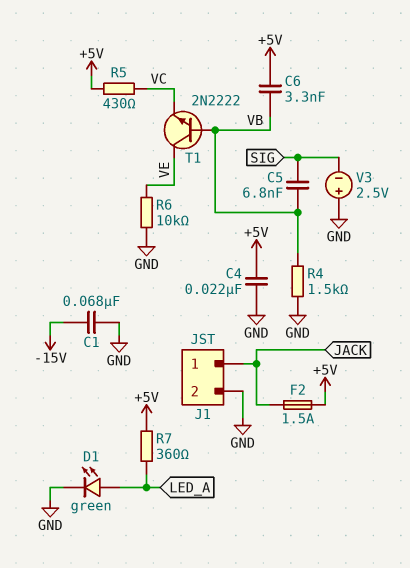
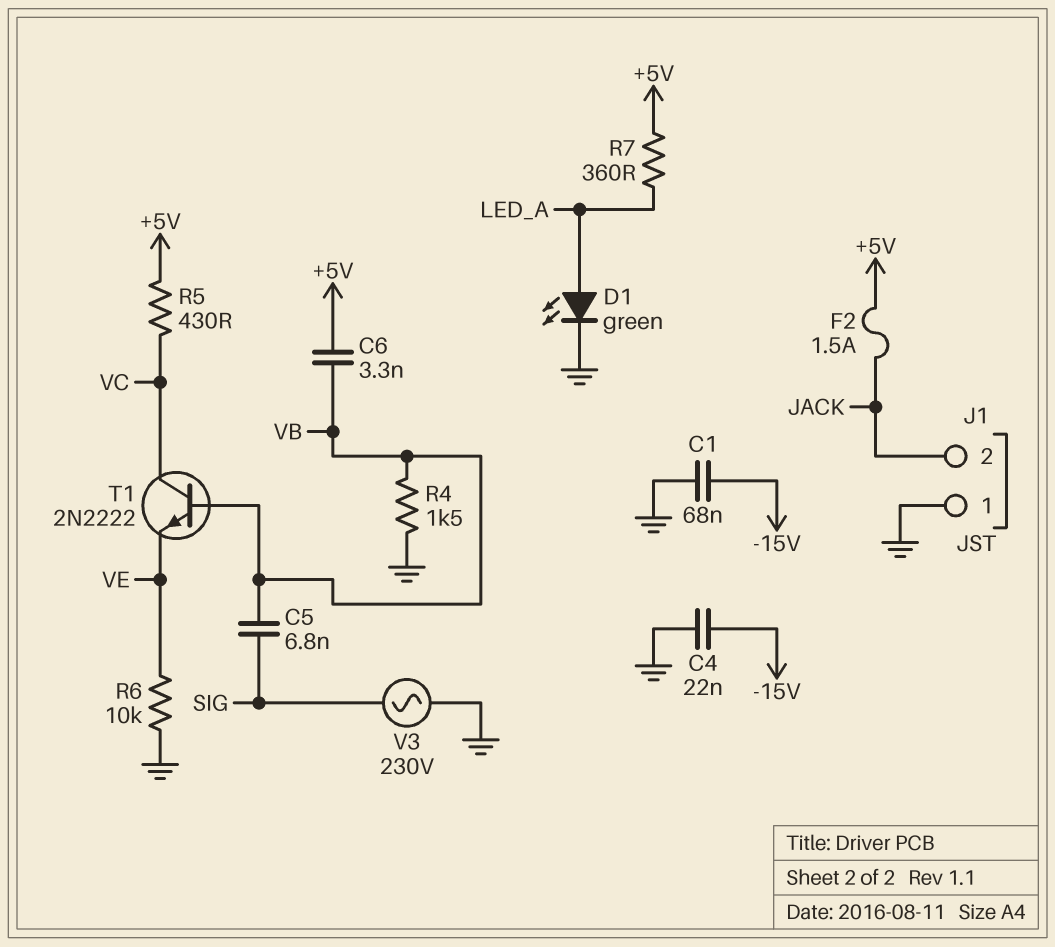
C4: 22nF (+5V, GND) -> 22nF (-15V, GND)
J1 pin 1: JACK -> GND
J1 pin 2: GND -> JACK
T1: NPN 2N2222 (B VB, C VE, E VC) -> NPN 2N2222 (B VB, C VC, E VE)
V3: 2.5V (plus GND, minus SIG) -> AC 230V (GND, SIG)

